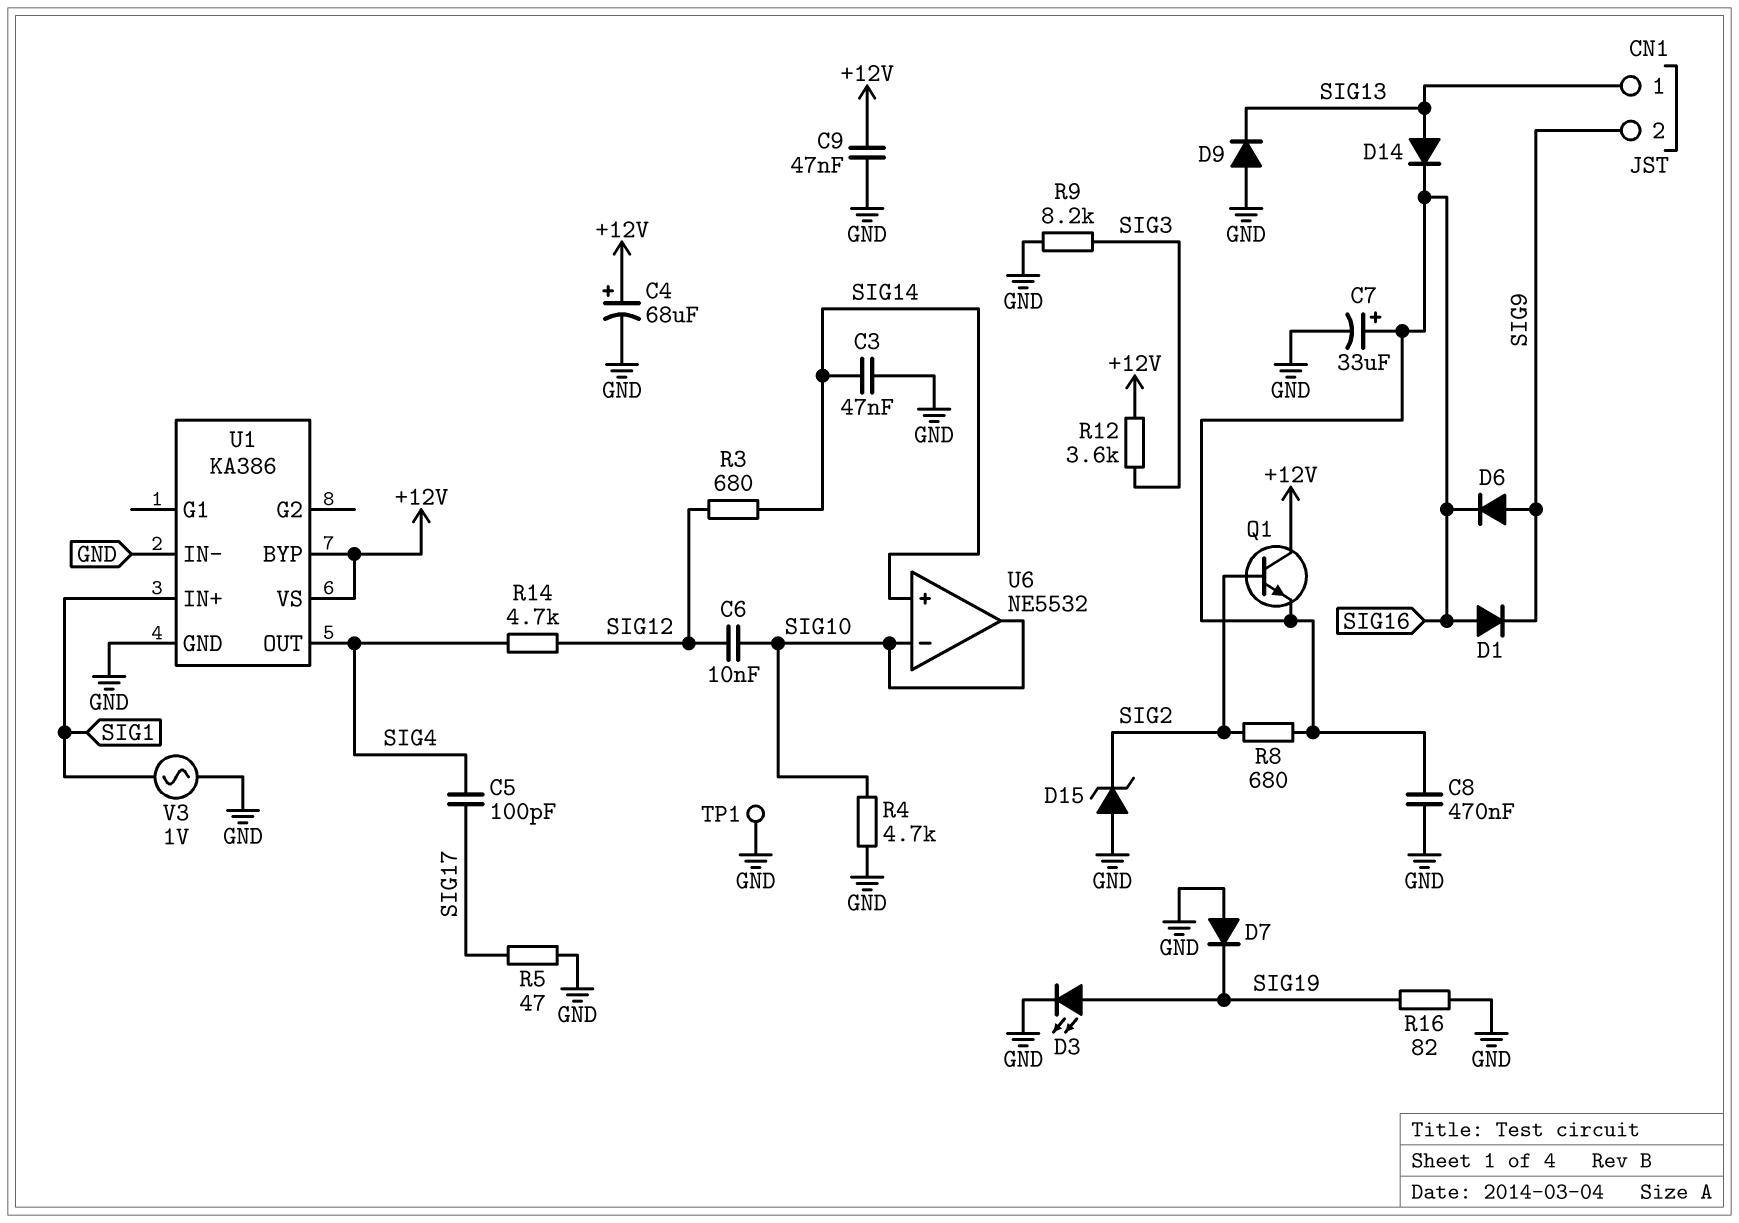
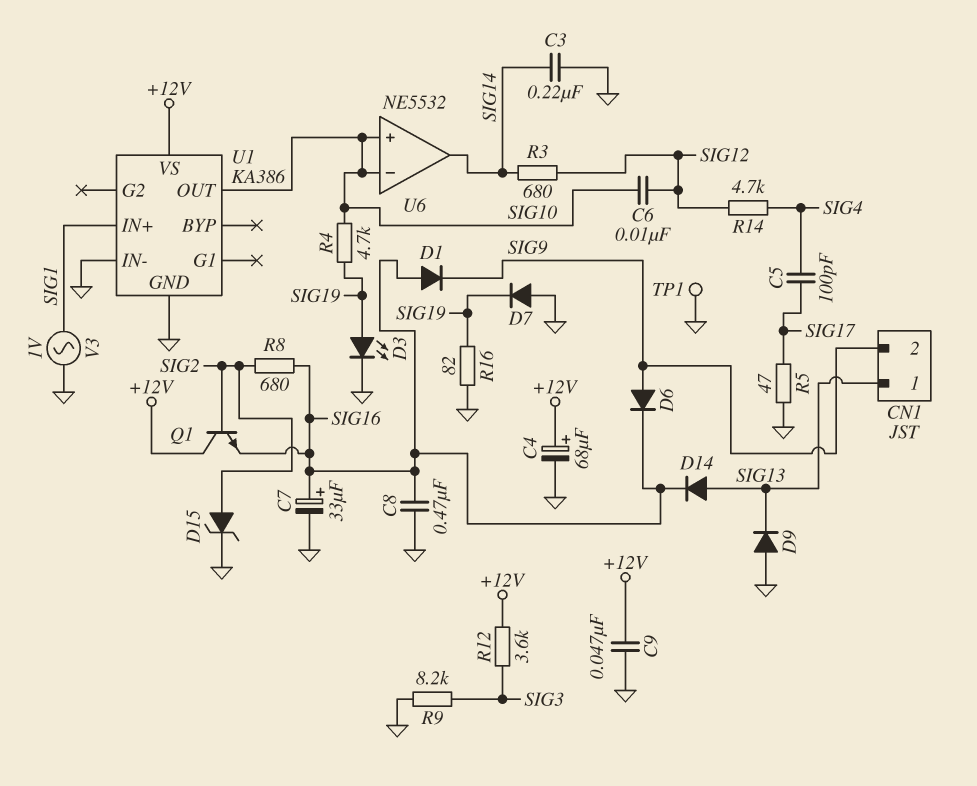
C3: 47nF (GND, SIG14) -> 220nF (GND, SIG14)
D15: zener (A GND, K SIG2) -> zener (A SIG2, K GND)
R4: 4.7k (GND, SIG10) -> 4.7k (SIG10, SIG19)
U1 pin BYP: +12V -> none
U1 pin OUT: SIG4 -> SIG10
U6 pin in+: SIG14 -> SIG10
U6 pin out: SIG10 -> SIG14

